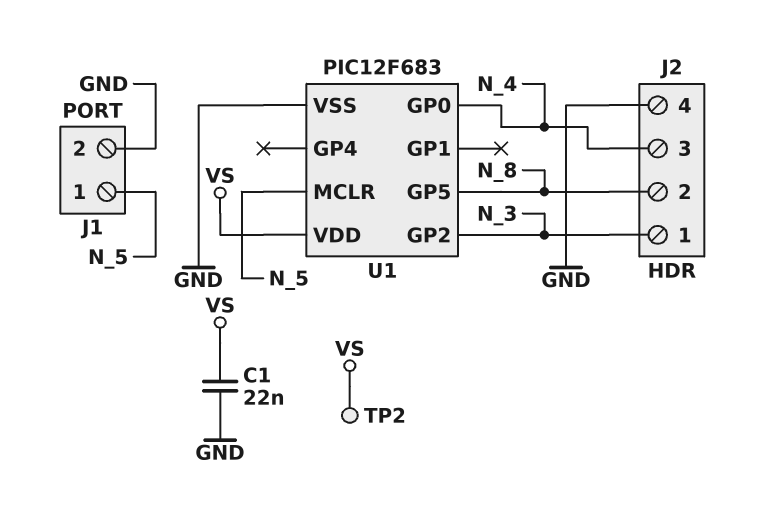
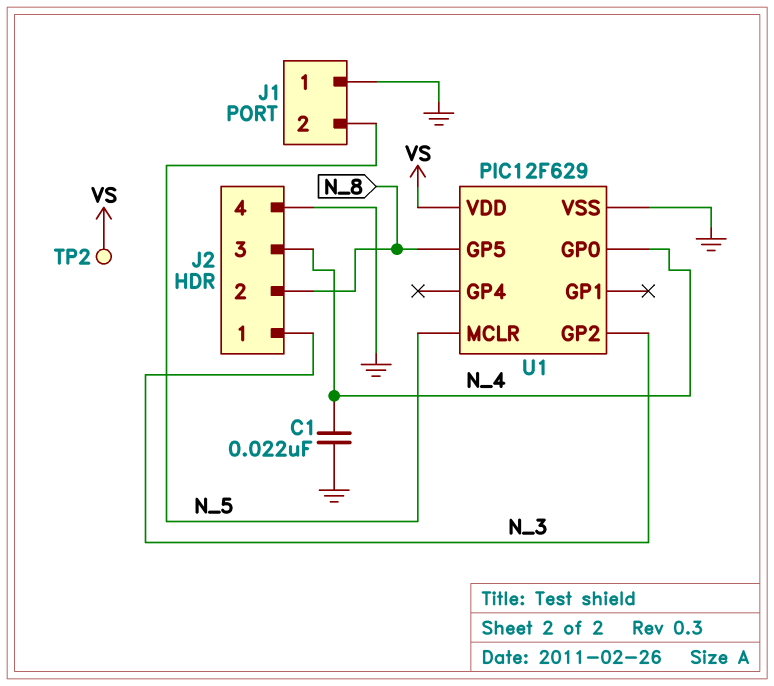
C1: 22nF (GND, VS) -> 22nF (GND, N_4)
J1 pin 1: N_5 -> GND
J1 pin 2: GND -> N_5
U1: PIC12F683 -> PIC12F629

